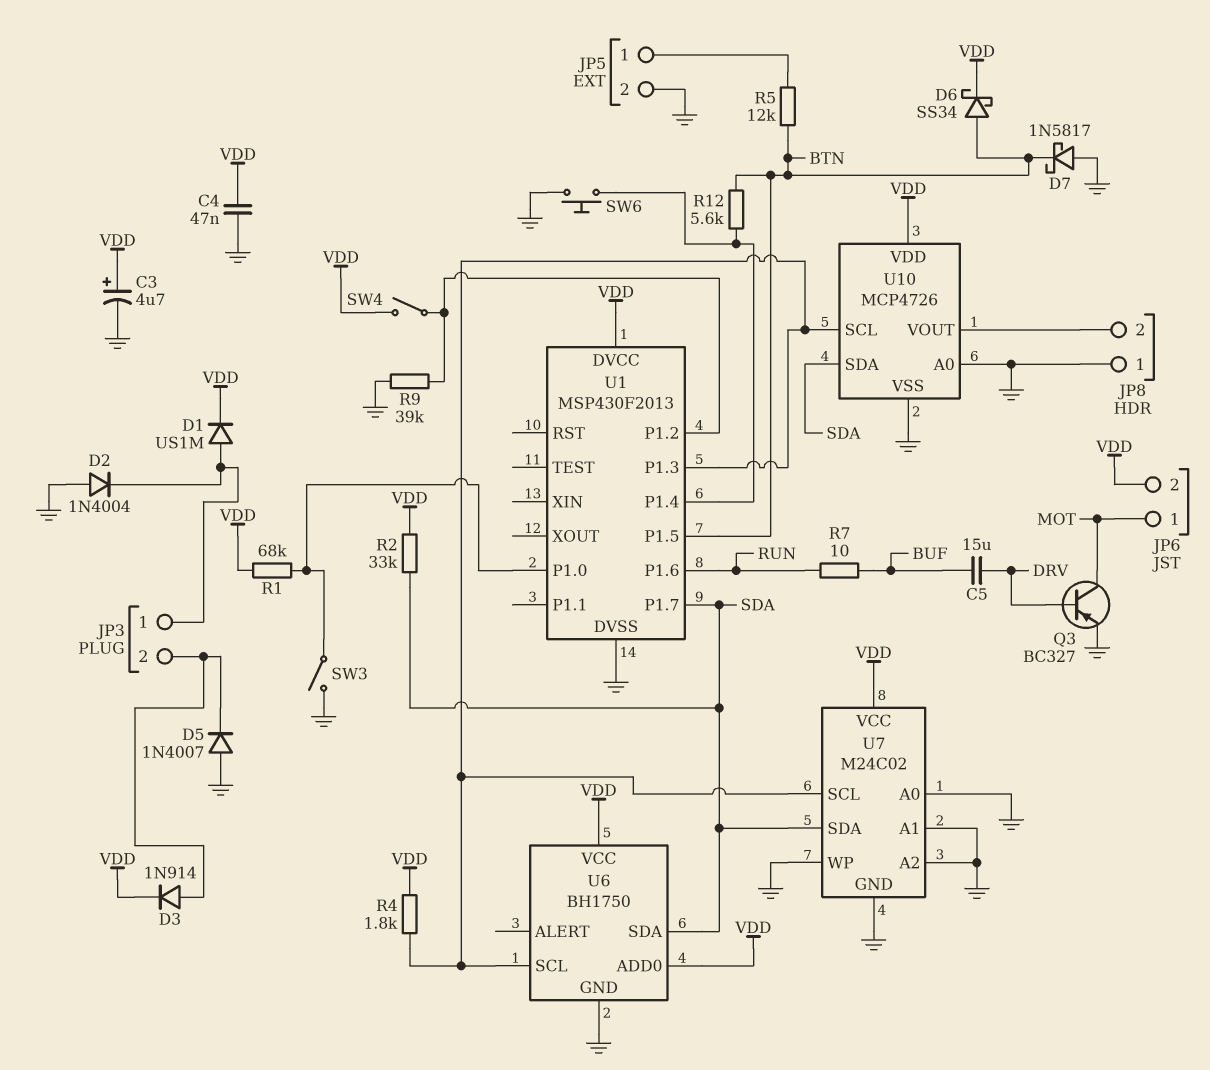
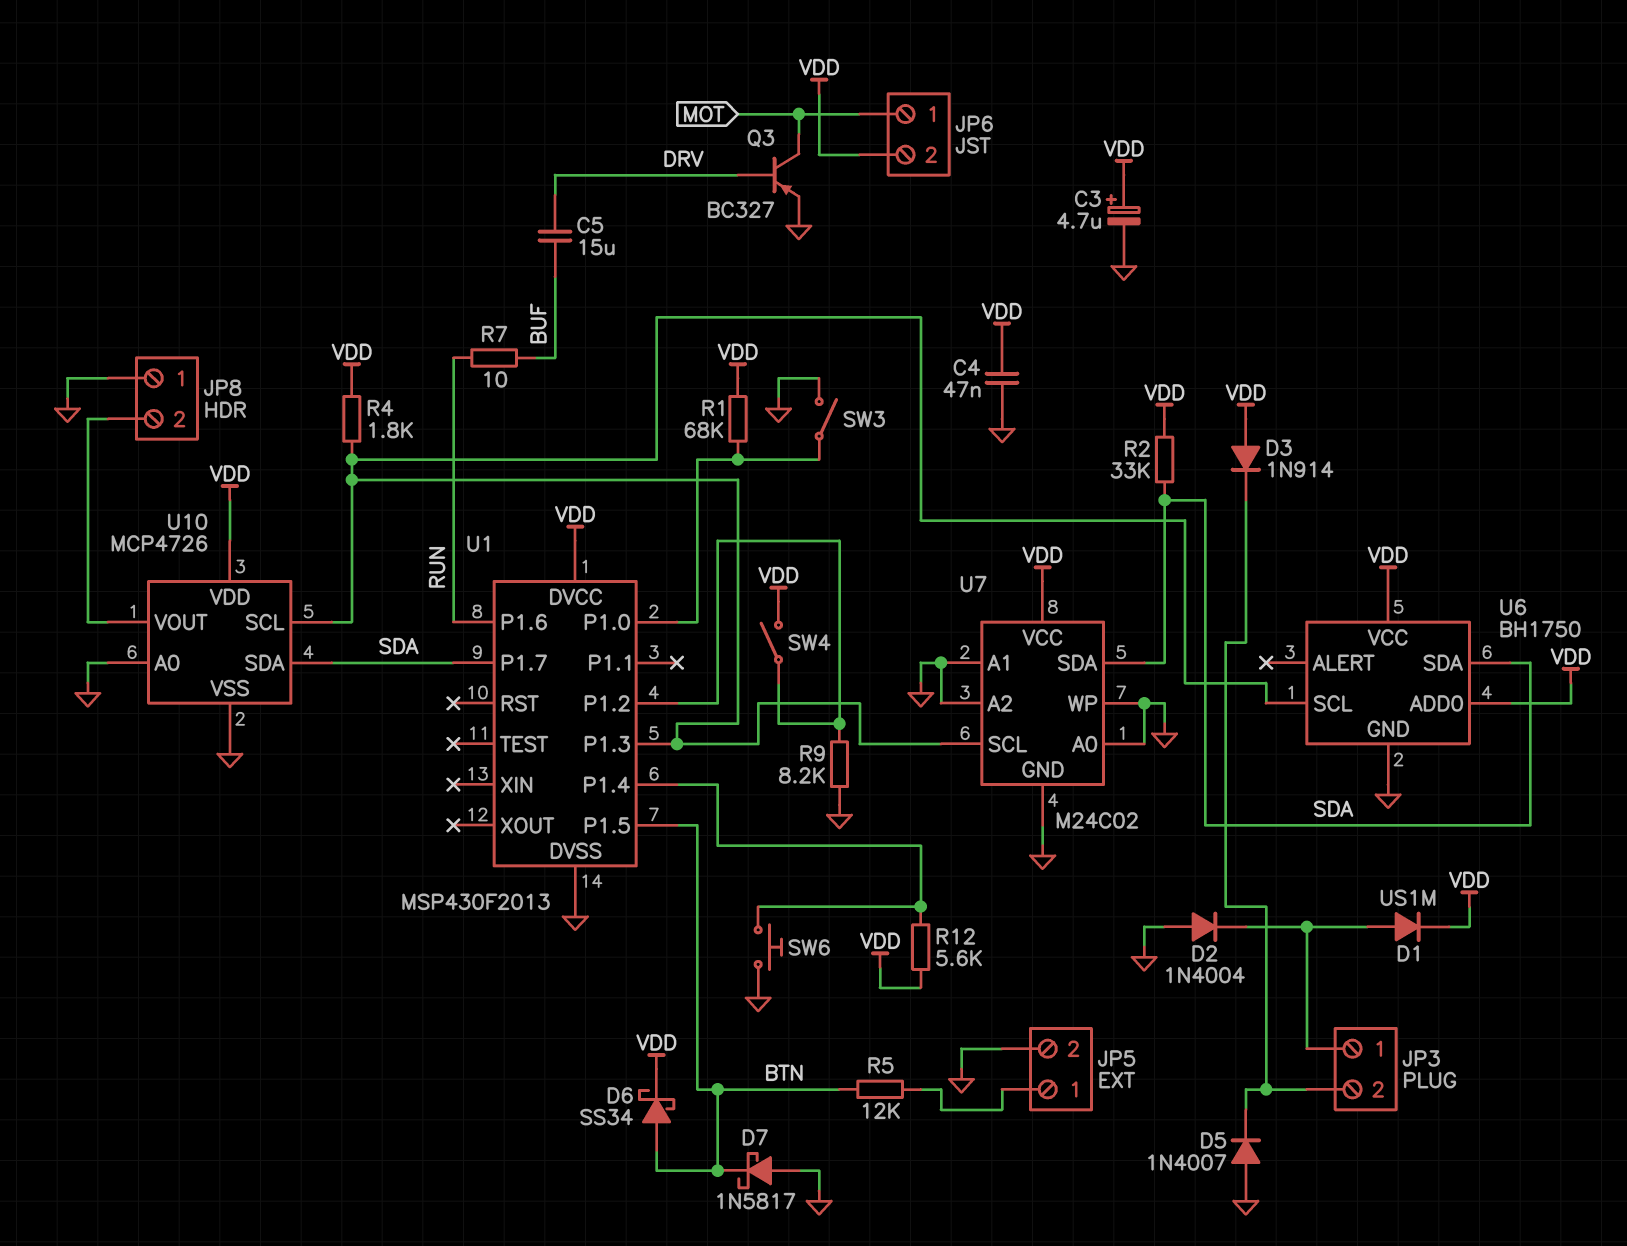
D3: diode 1N914 (A JP3/2, K VDD) -> diode 1N914 (A VDD, K JP3/2)
R9: 39k (GND, U1/P1.2) -> 8.2k (GND, U1/P1.2)
R12: 5.6k (BTN, U1/P1.4) -> 5.6k (U1/P1.4, VDD)

